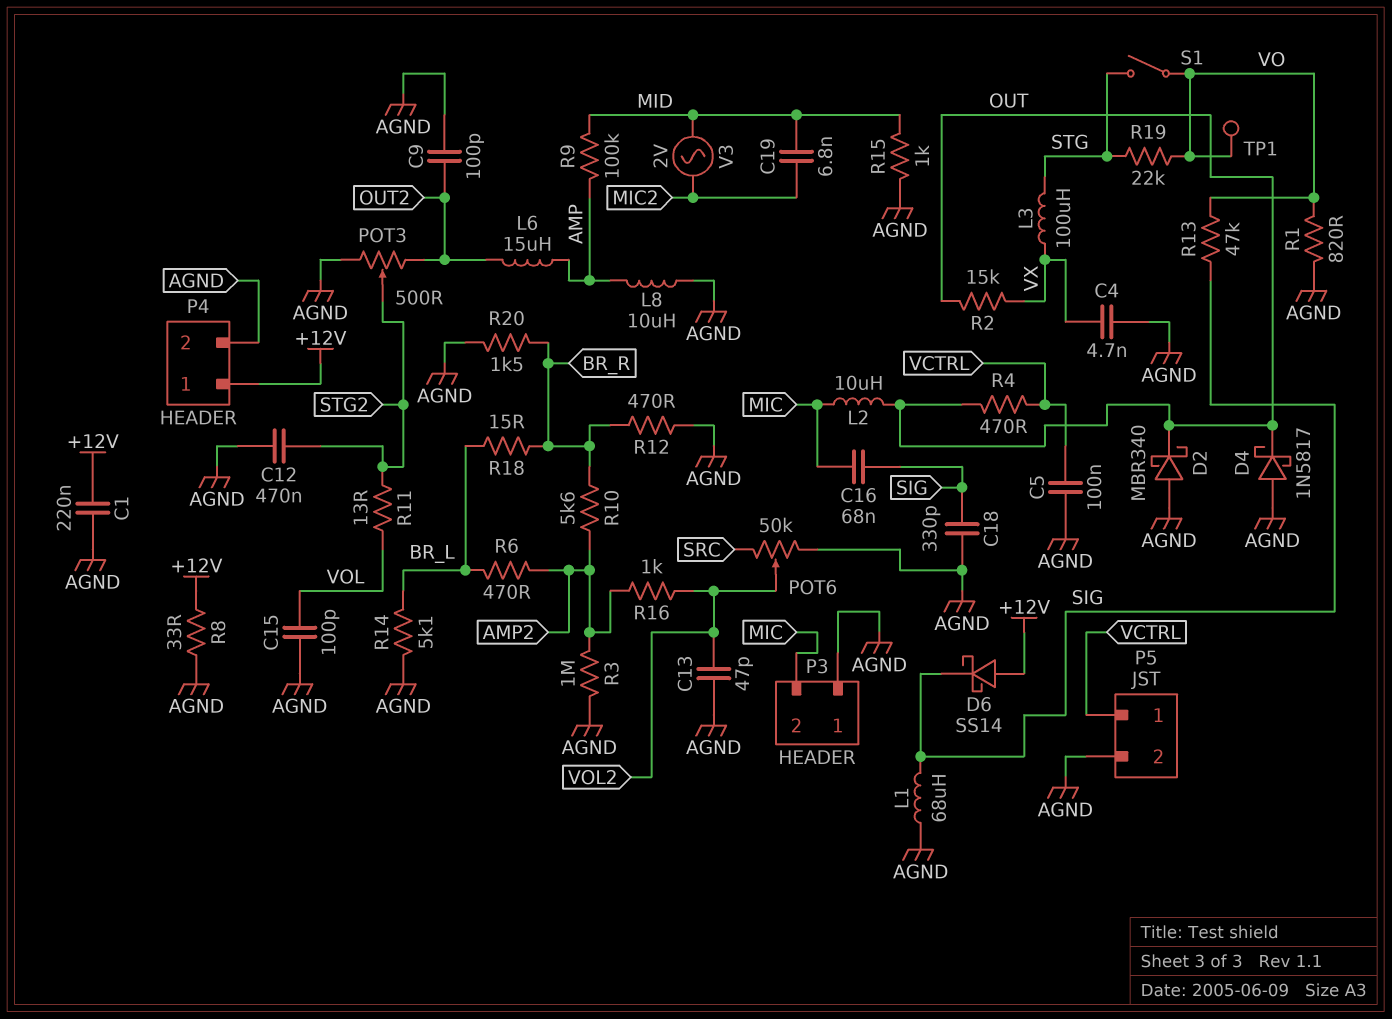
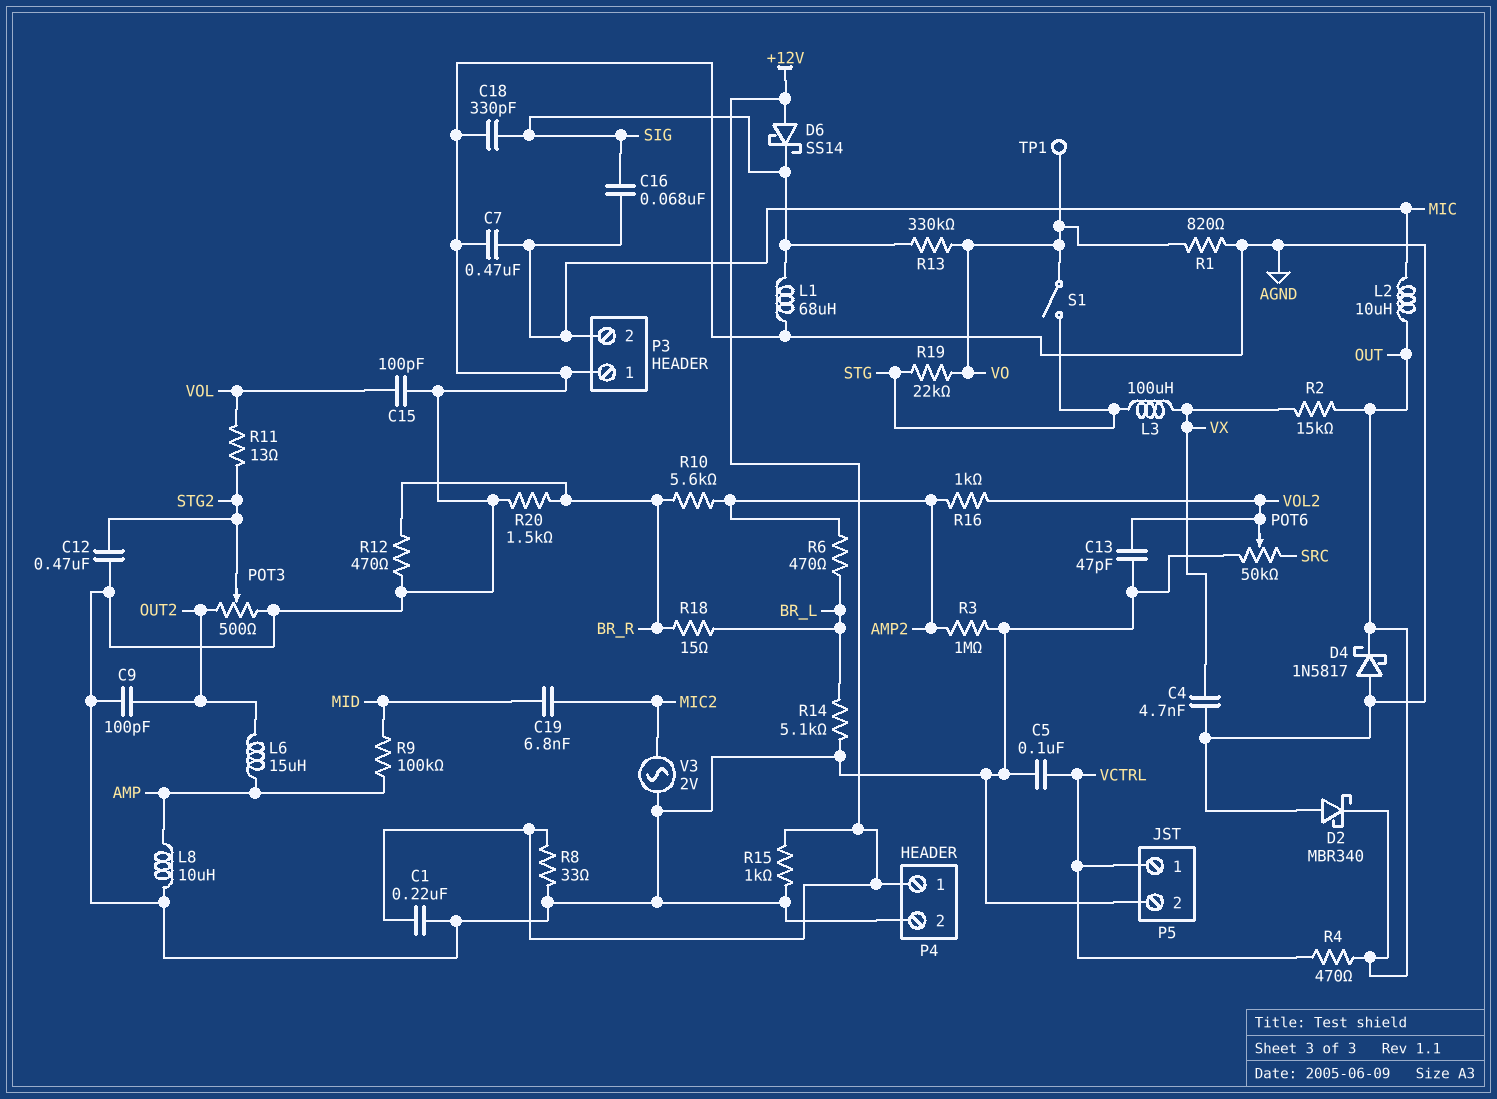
C7: none -> 470nF (AGND, MIC)
R13: 47k (SIG, VO) -> 330k (SIG, VO)
R15: 1k (AGND, MID) -> 1k (+12V, AGND)
V3: AC 2V (MIC2, MID) -> AC 2V (AGND, MIC2)

